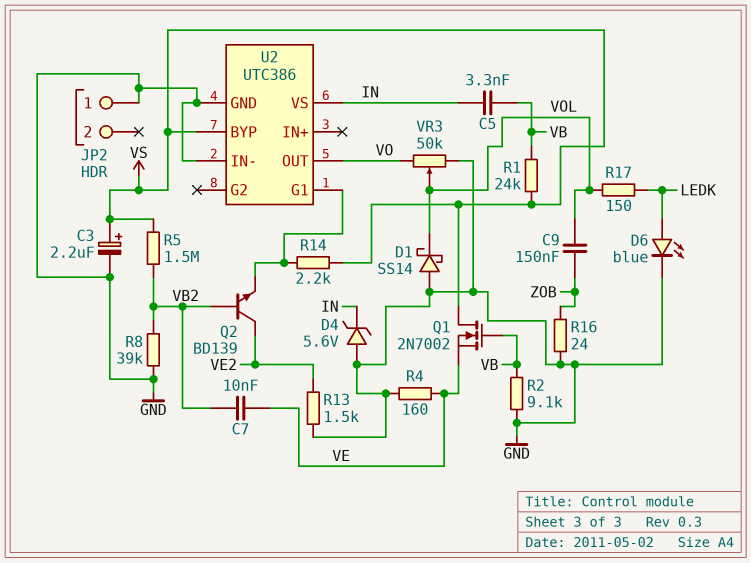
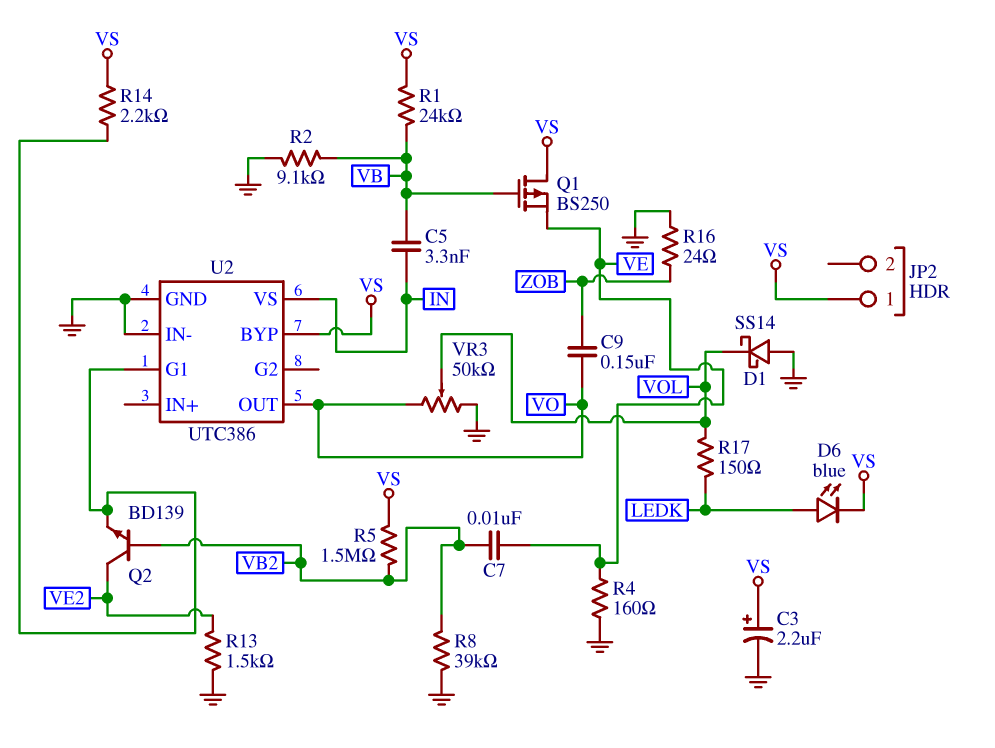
C9: 150nF (VOL, ZOB) -> 150nF (VO, ZOB)
D4: zener 5.6V (A GND, K IN) -> none
D6: LED blue (A LEDK, K GND) -> LED blue (A LEDK, K VS)
JP2 pin 1: GND -> VS
Q1: NMOS 2N7002 (G VB, D VS, S VE) -> PMOS BS250 (G VB, D VS, S VE)

